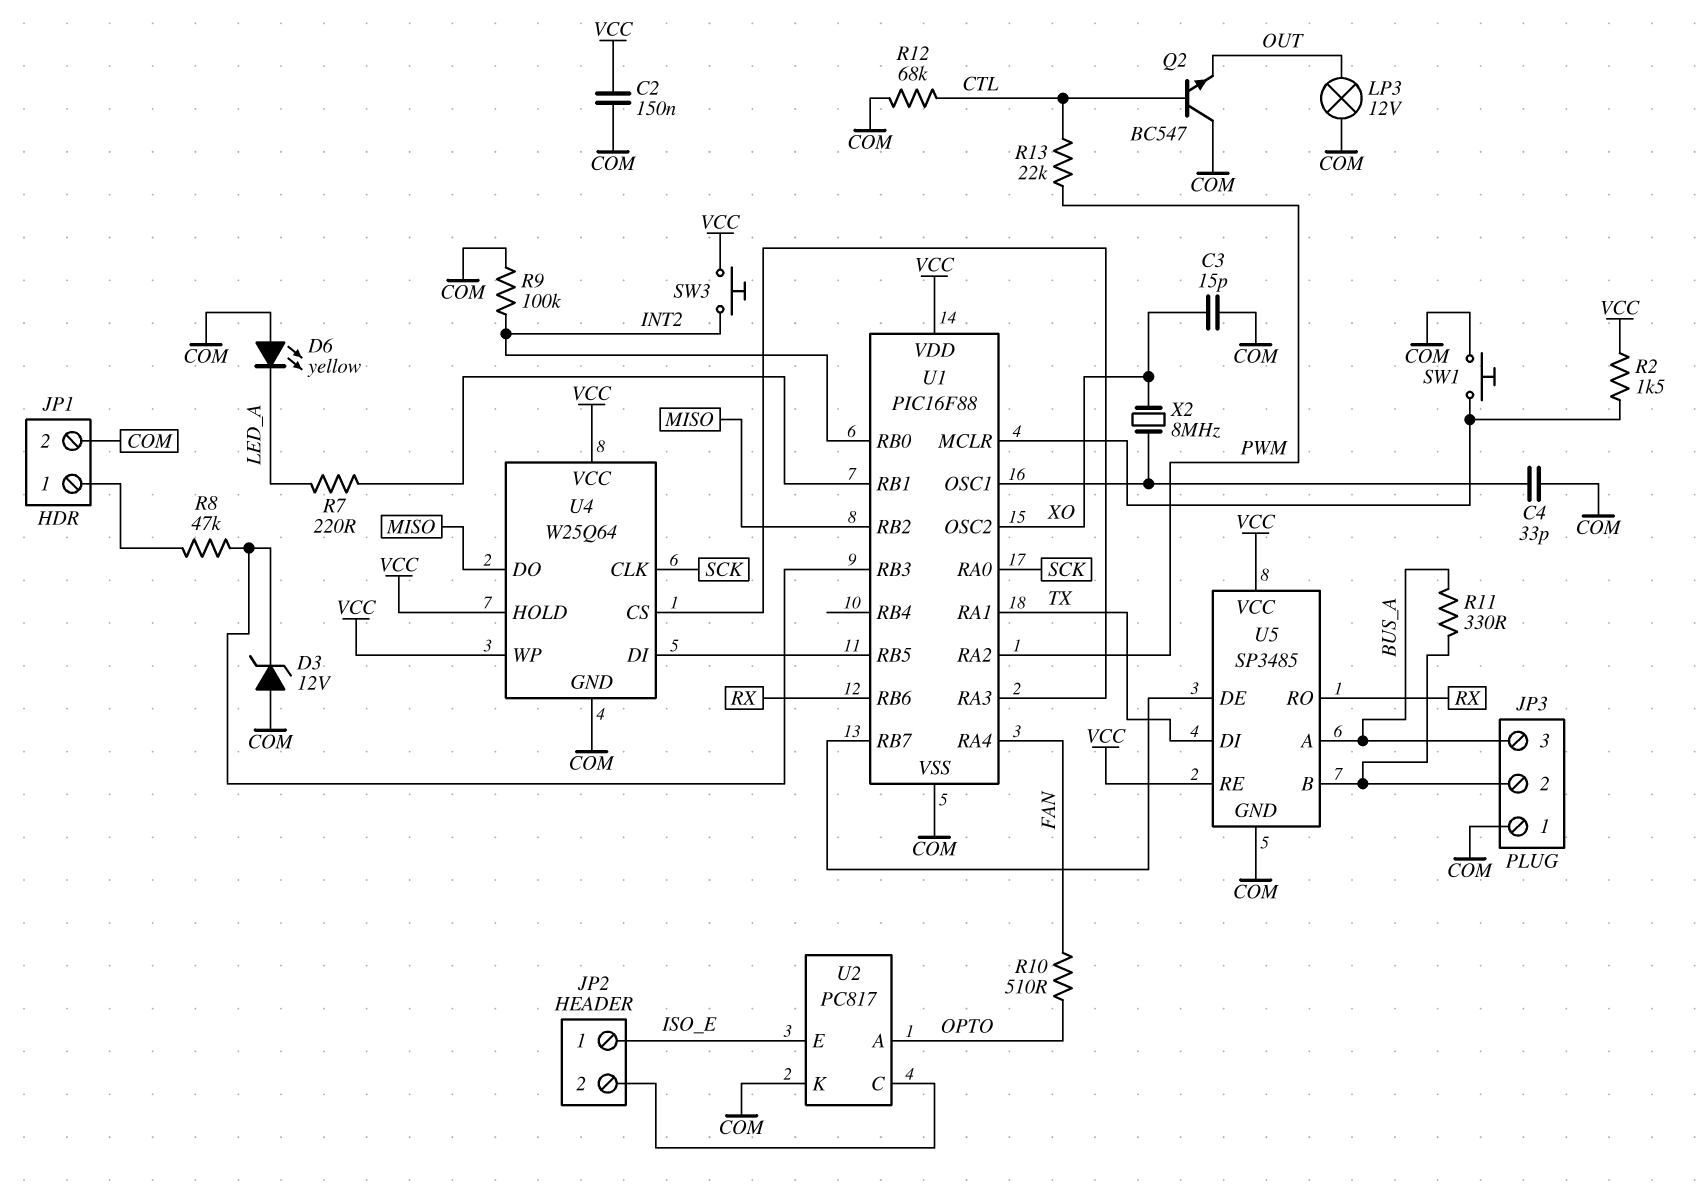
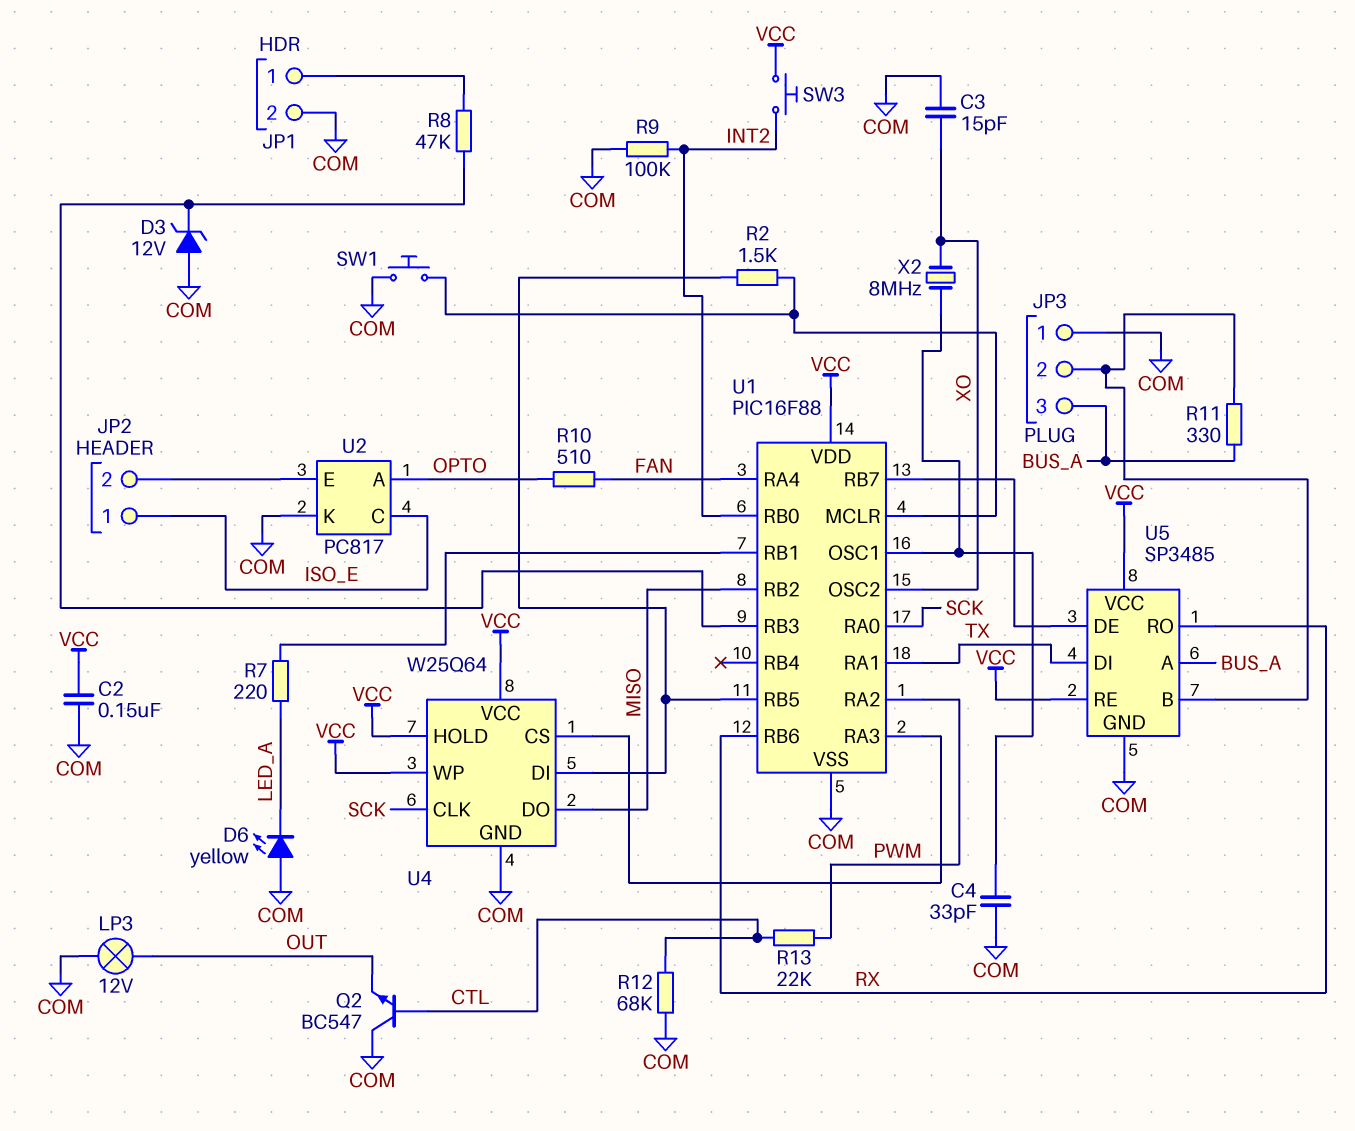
R2: 1.5k (U1/MCLR, VCC) -> 1.5k (U1/MCLR, U1/RB5)
U2 pin C: JP2/2 -> ISO_E
U2 pin E: ISO_E -> JP2/2

